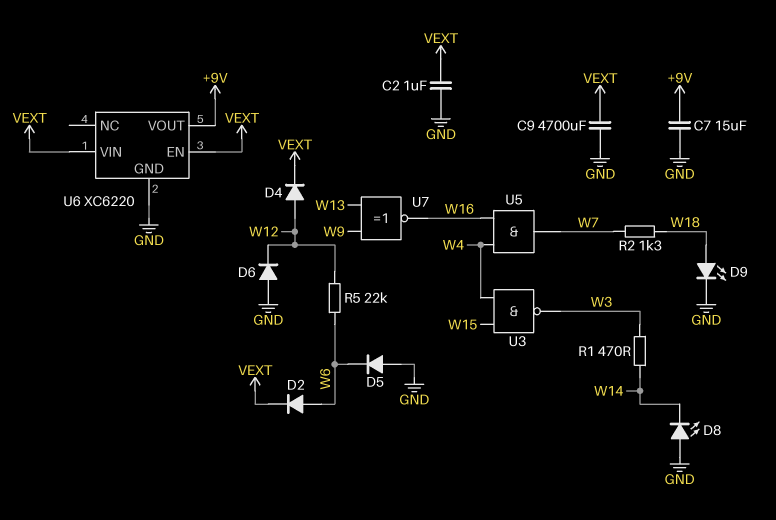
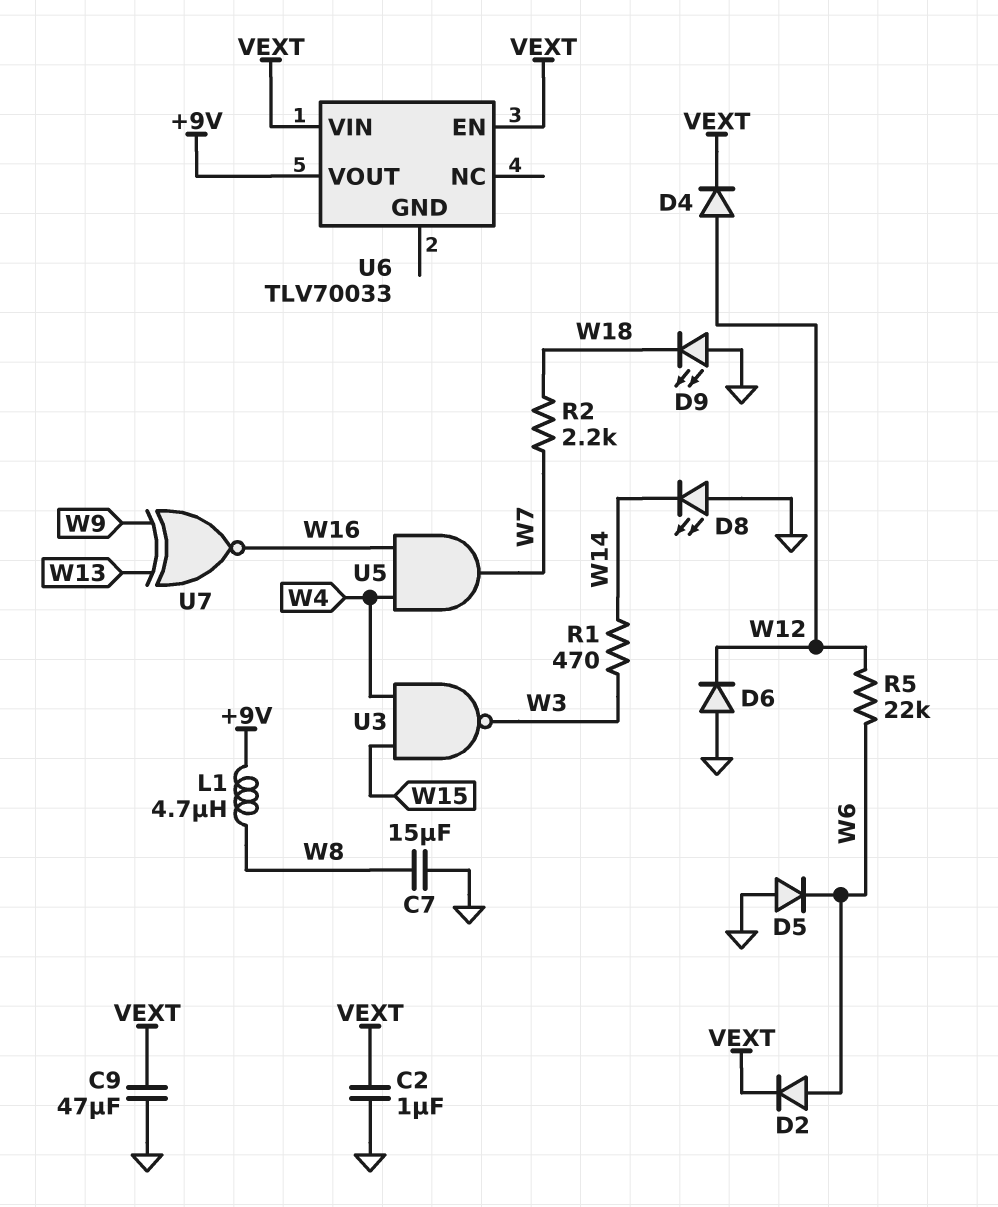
C7: 15uF (+9V, GND) -> 15uF (GND, W8)
C9: 4700uF (GND, VEXT) -> 47uF (GND, VEXT)
D9: LED (A W18, K GND) -> LED (A GND, K W18)
L1: none -> 4.7uH (+9V, W8)
R2: 1.3k (W7, W18) -> 2.2k (W7, W18)
U6: XC6220 -> TLV70033
U6 pin GND: GND -> none

